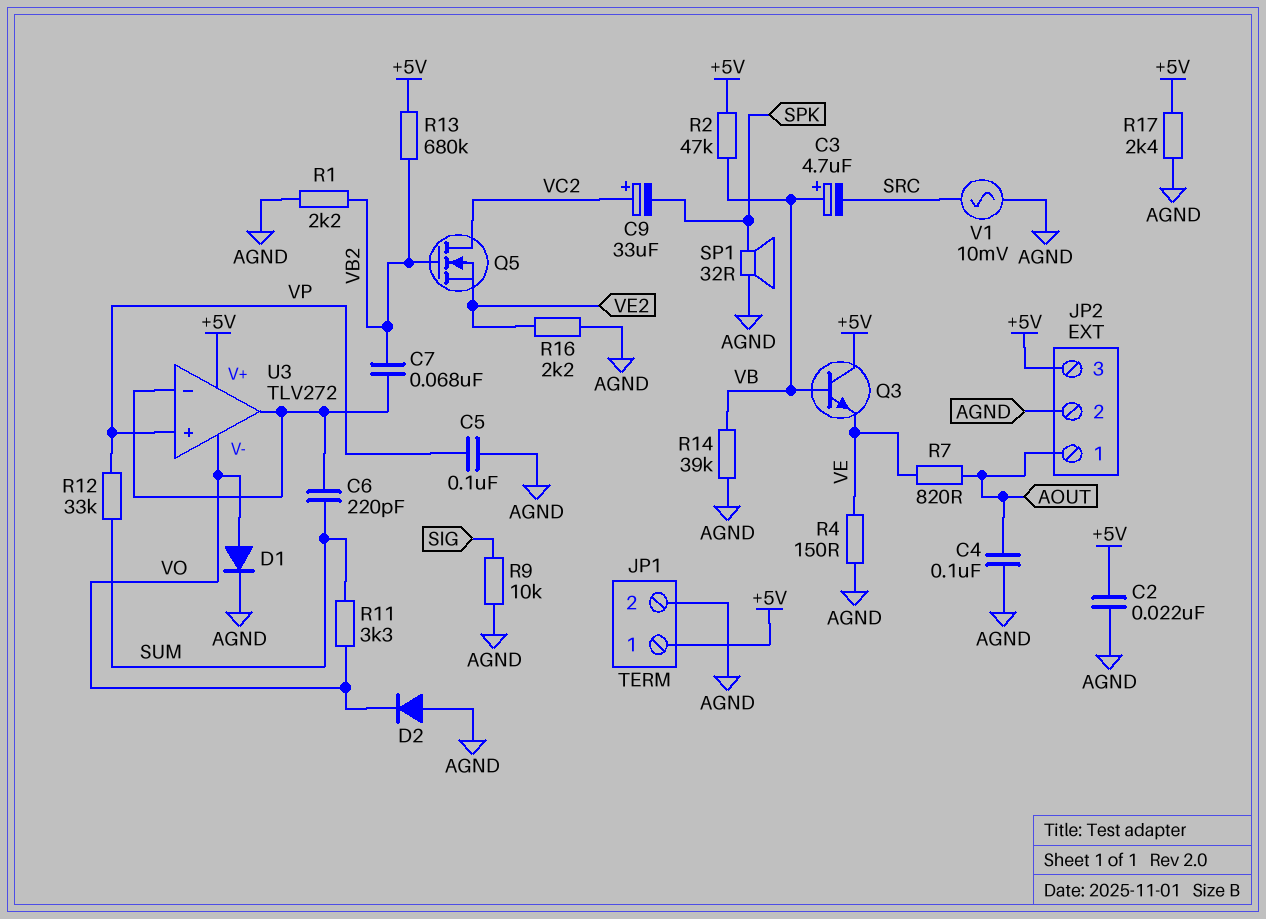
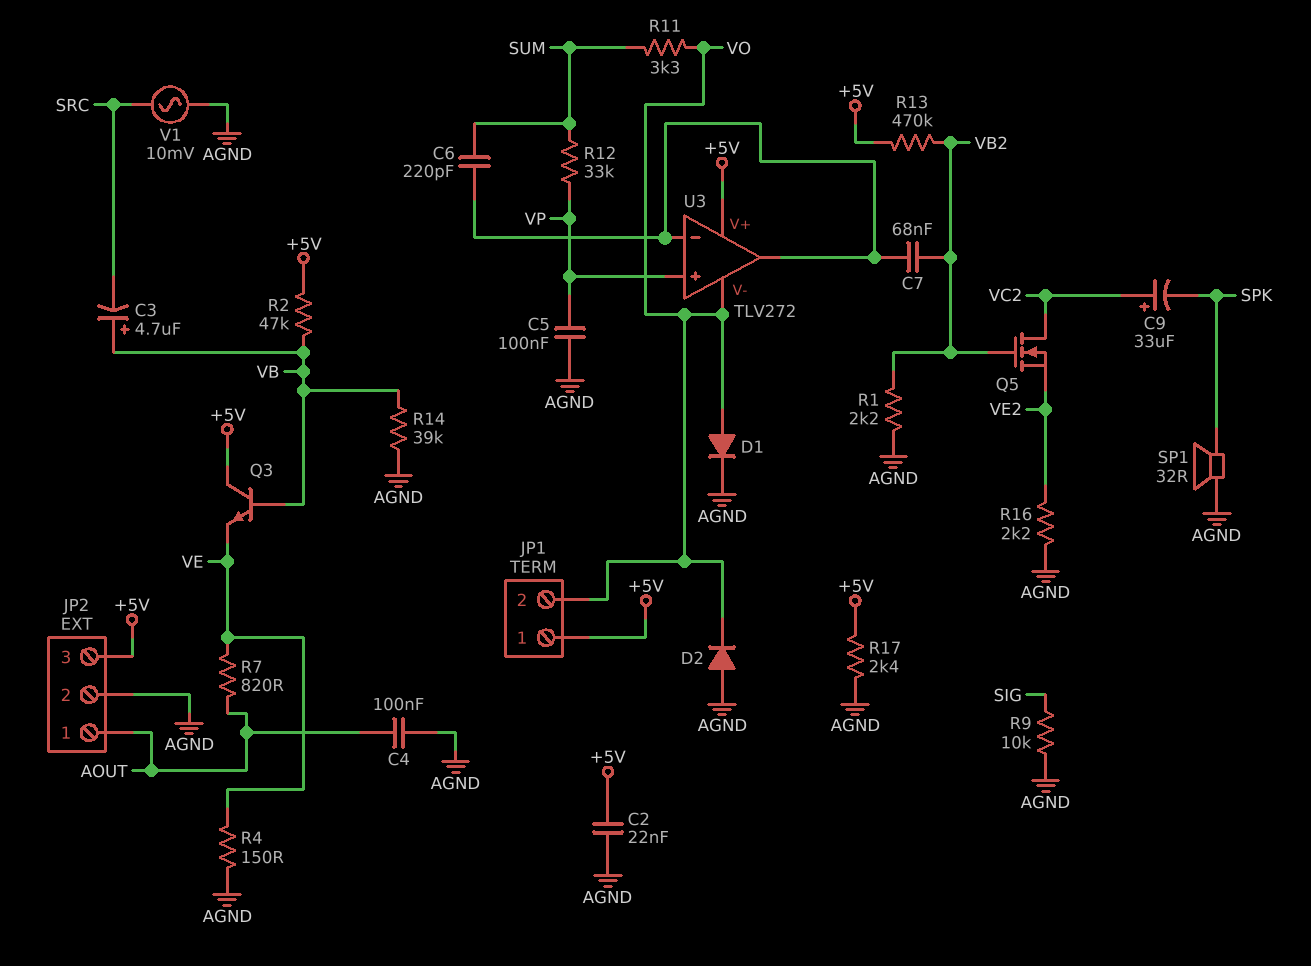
JP1 pin 2: AGND -> VO
R13: 680k (+5V, VB2) -> 470k (+5V, VB2)

